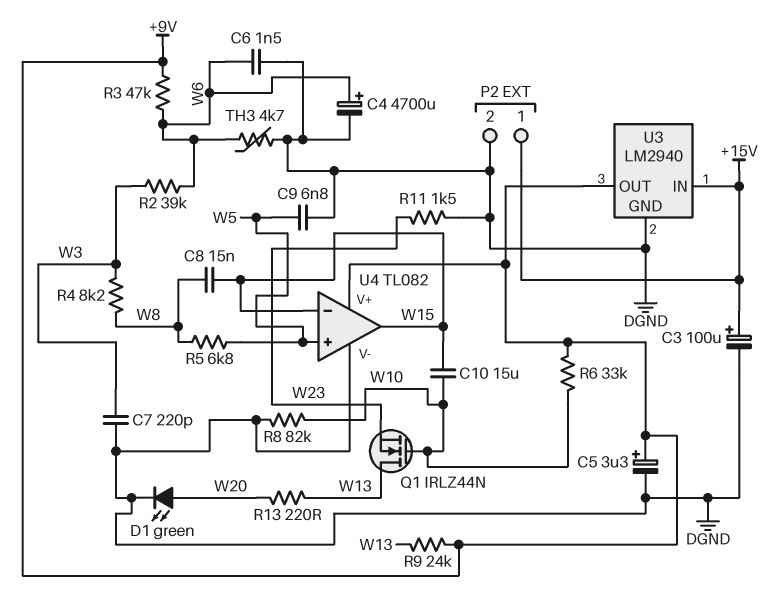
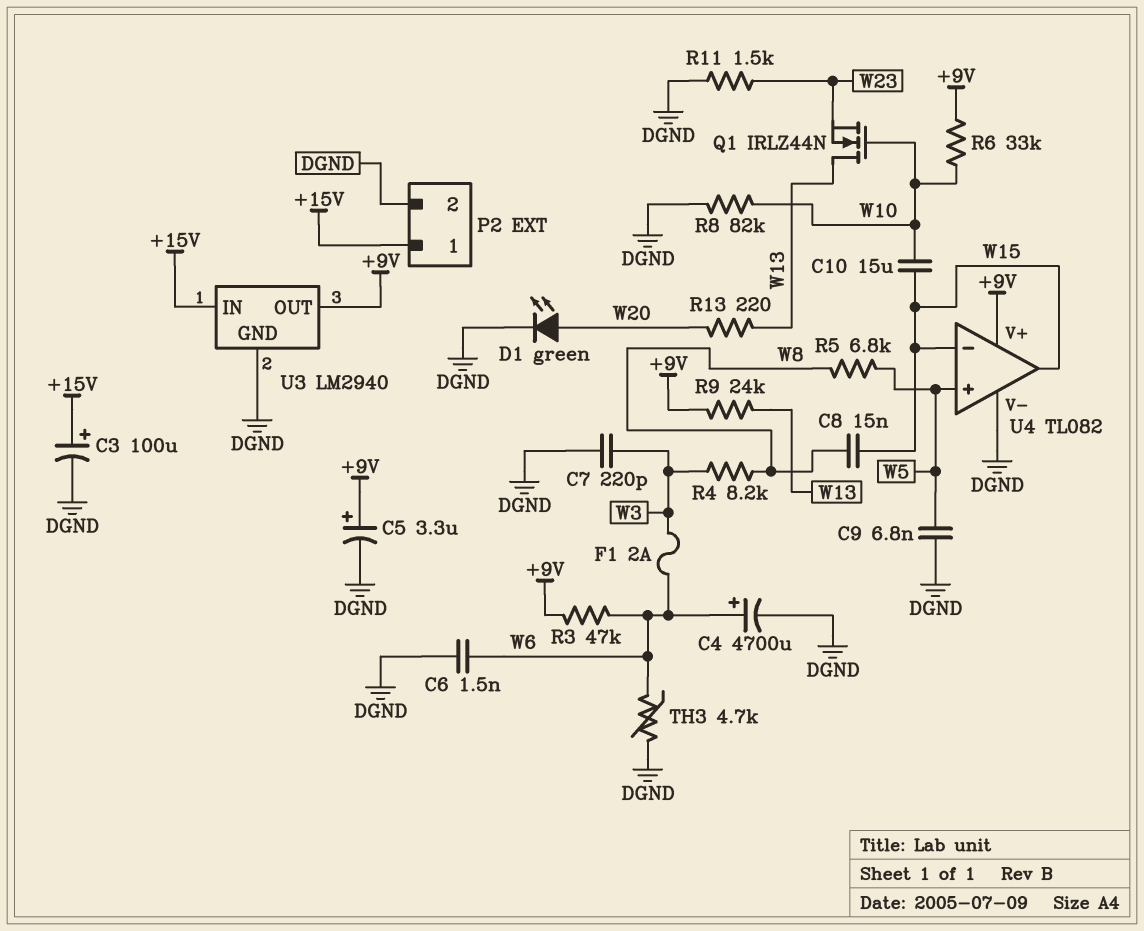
F1: none -> 2A (W3, W6)
R2: 39k (W3, W6) -> none

